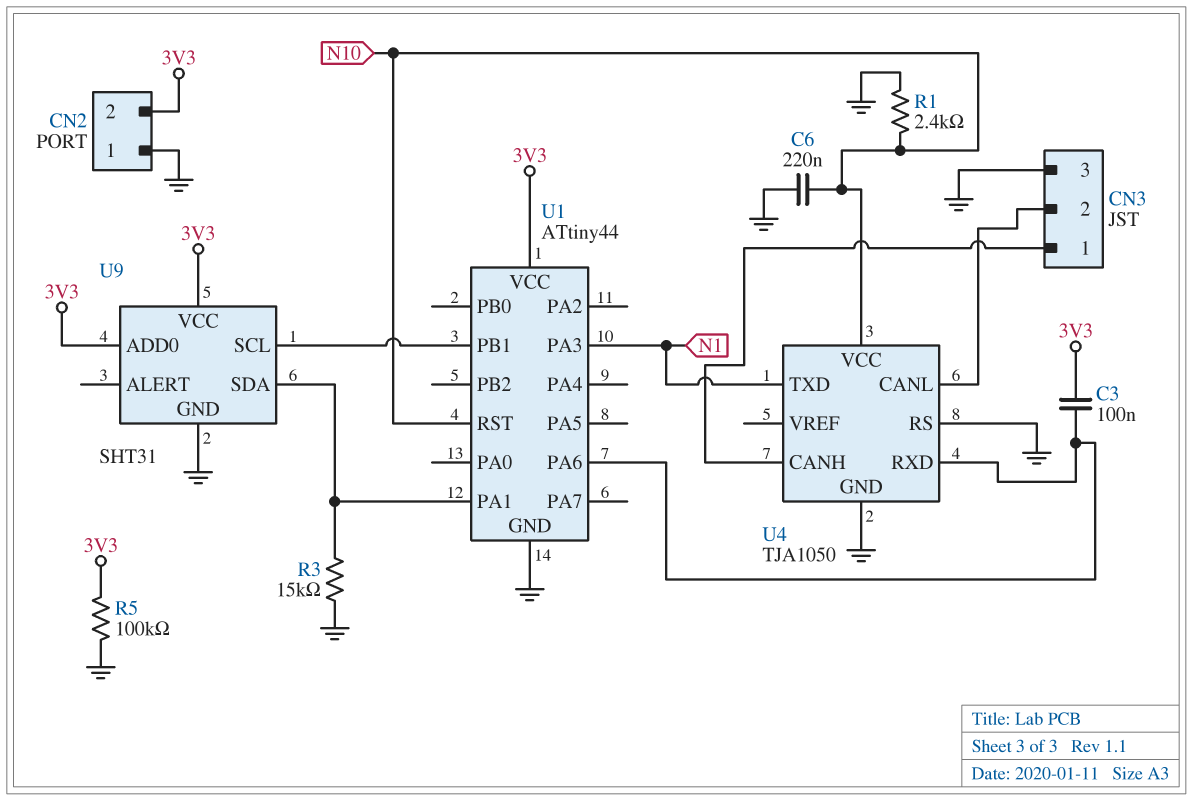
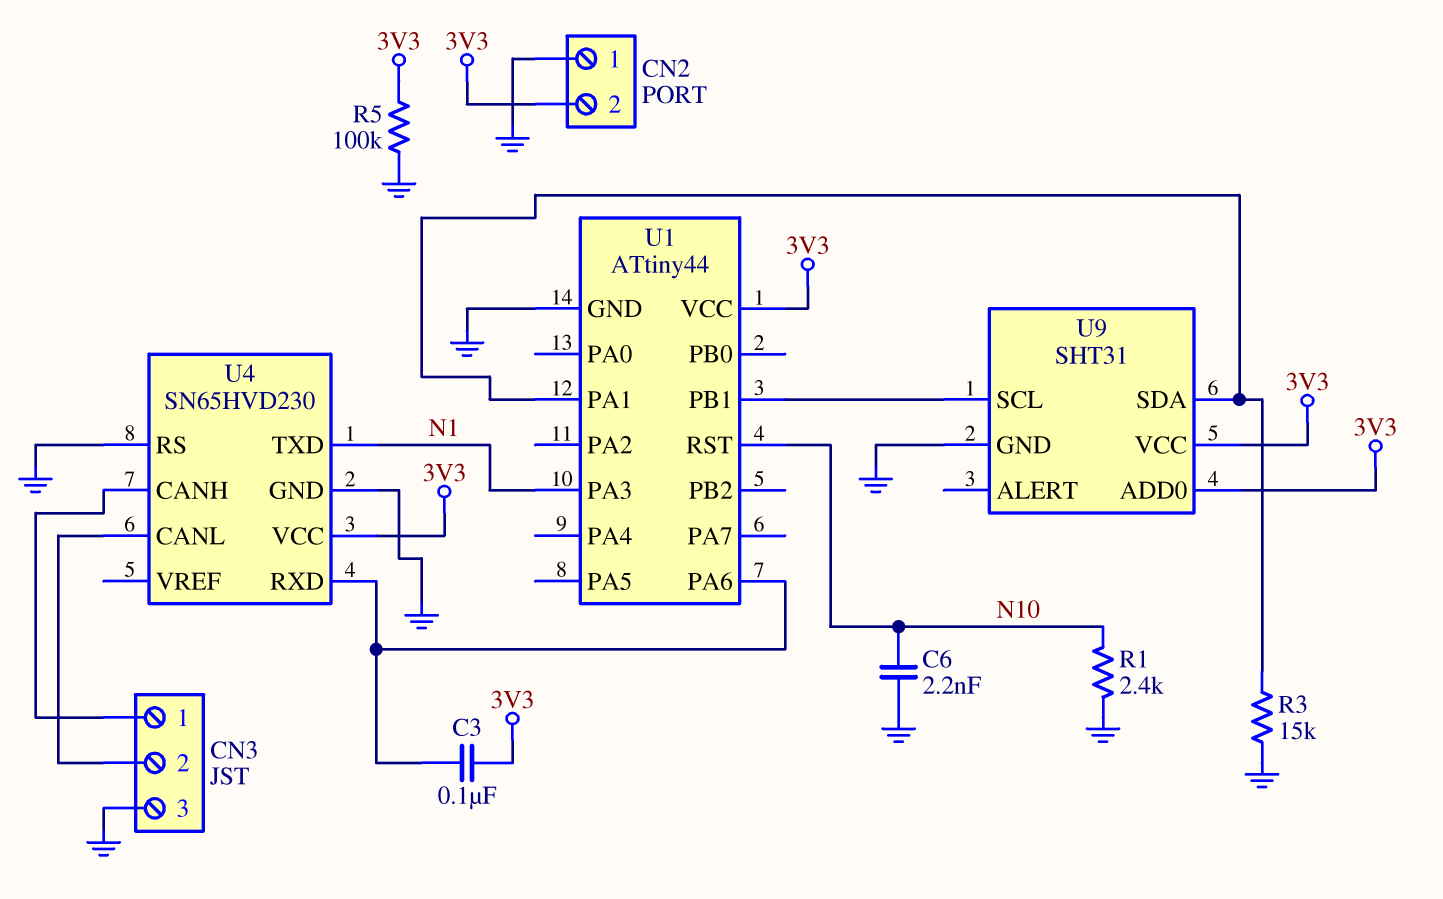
C6: 220nF (GND, N10) -> 2.2nF (GND, N10)
U4: TJA1050 -> SN65HVD230
U4 pin VCC: N10 -> 3V3

